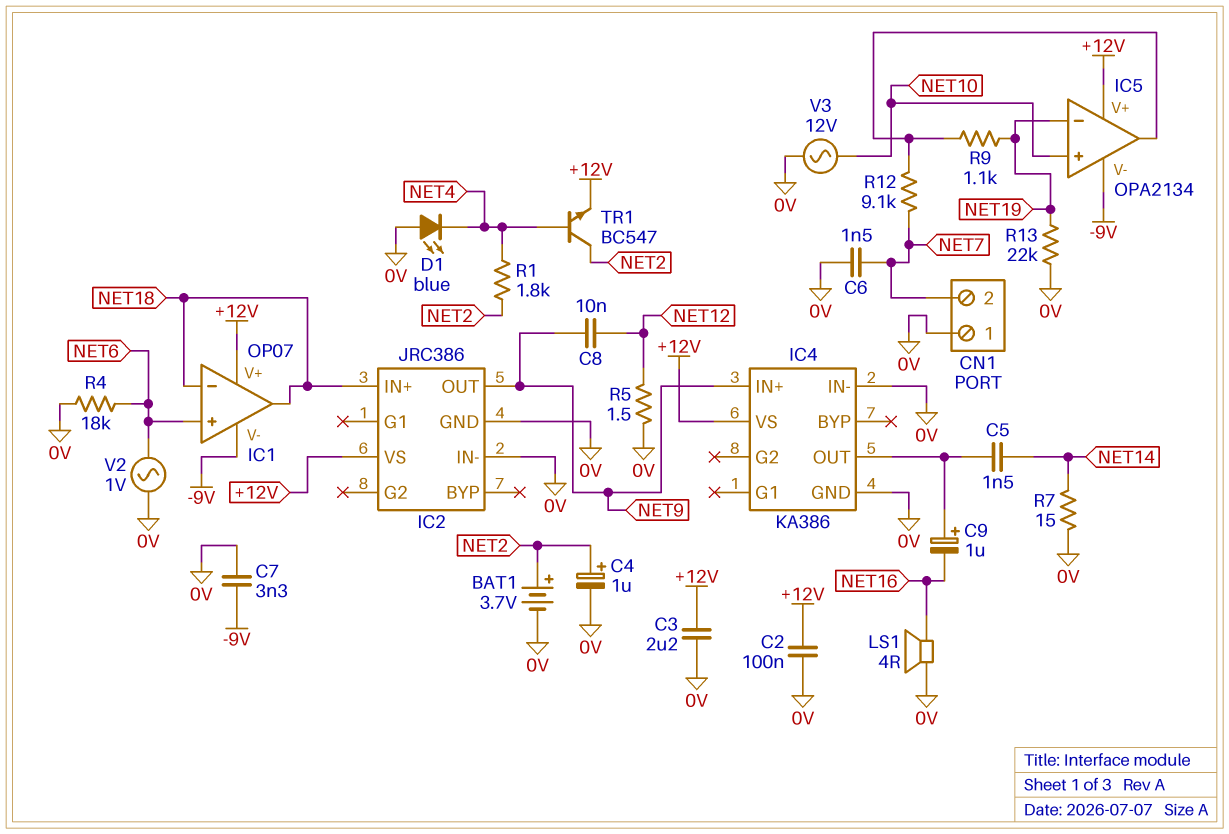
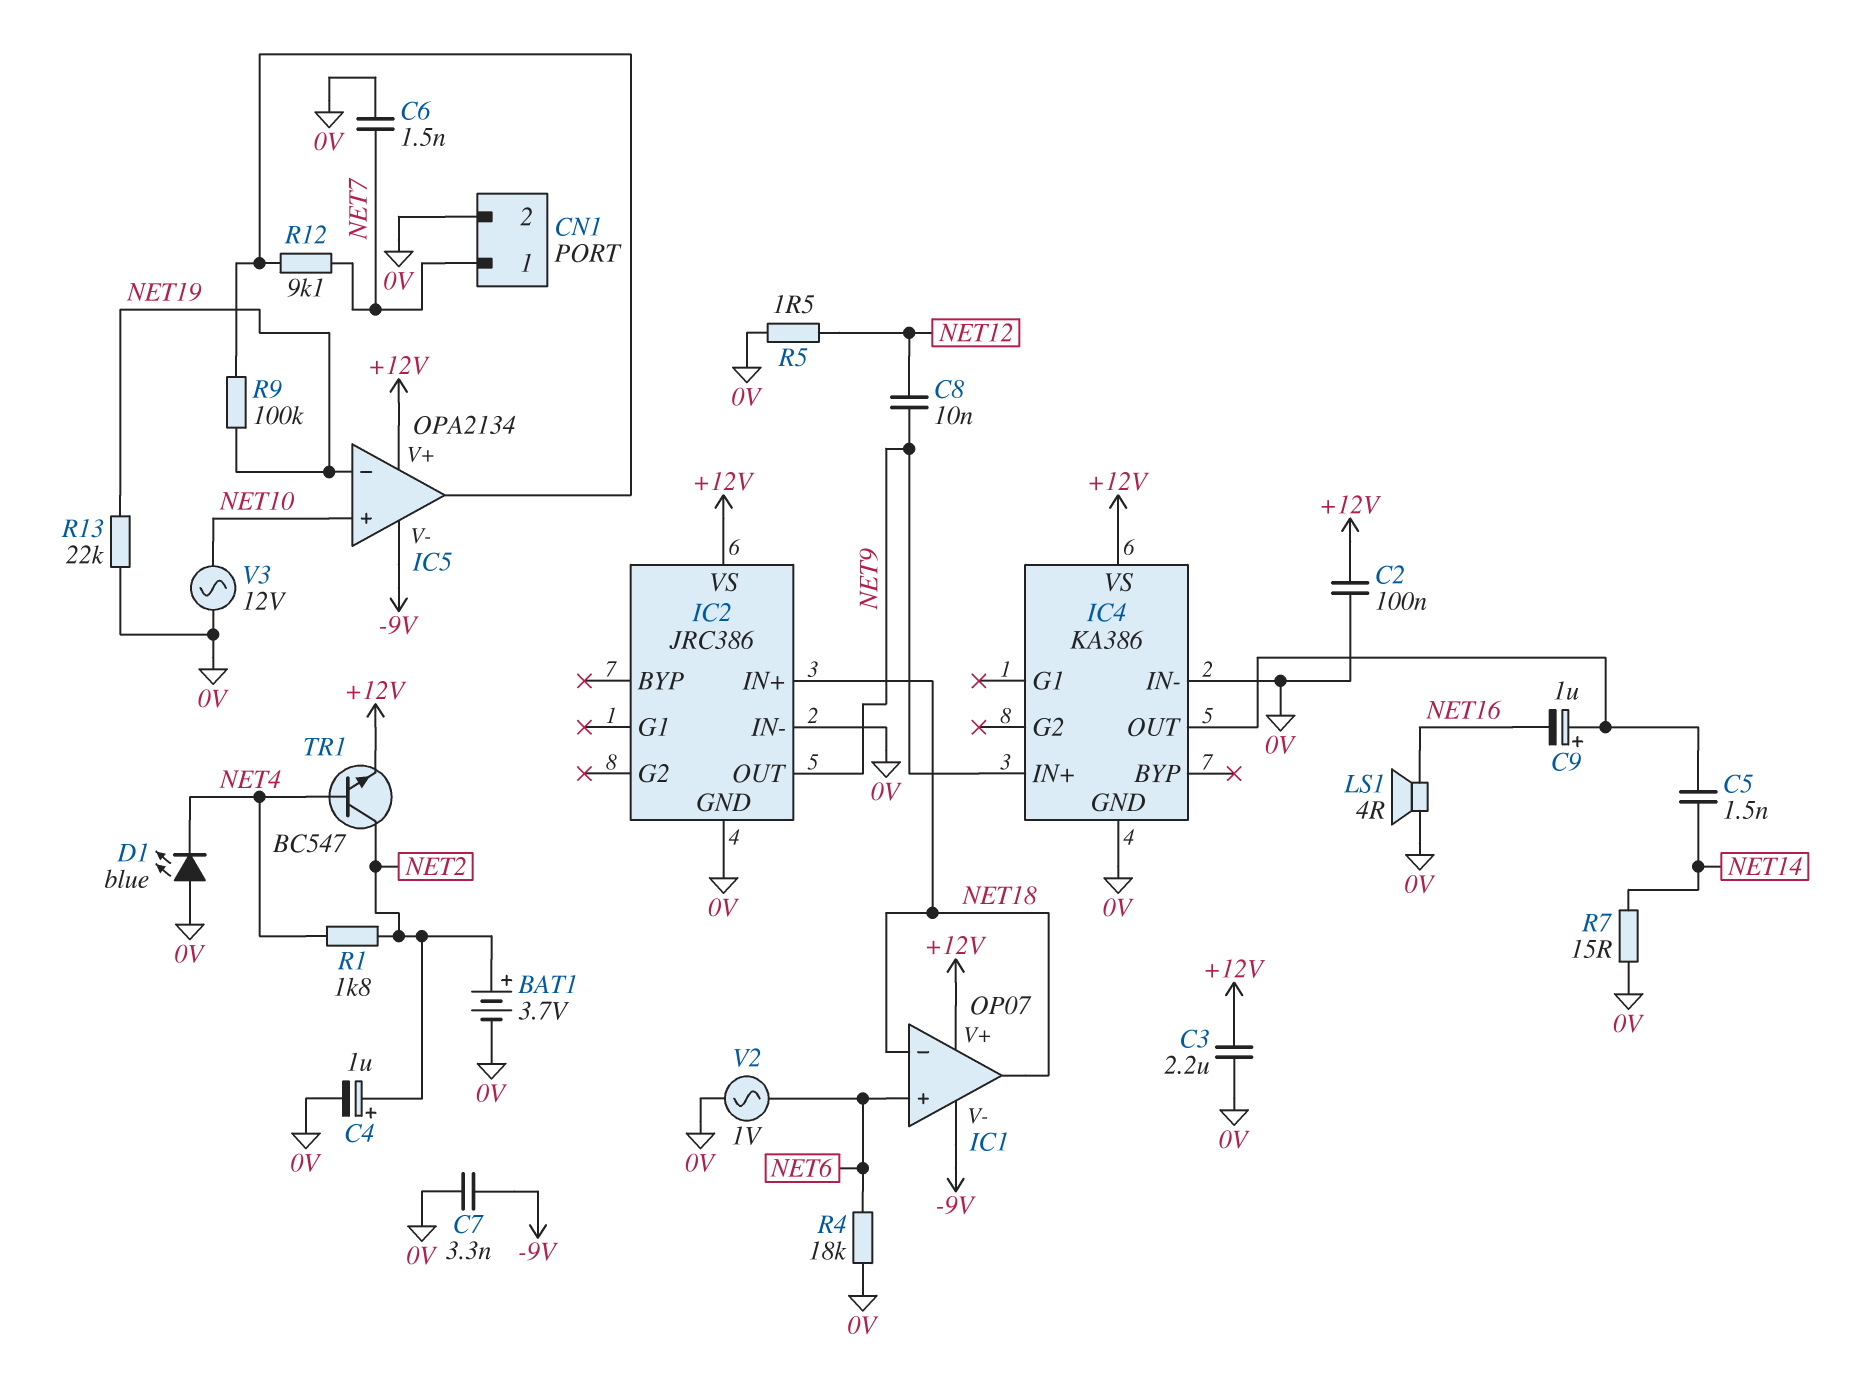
CN1 pin 1: 0V -> NET7
CN1 pin 2: NET7 -> 0V
R9: 1.1k (IC5/out, NET19) -> 100k (IC5/out, NET19)

